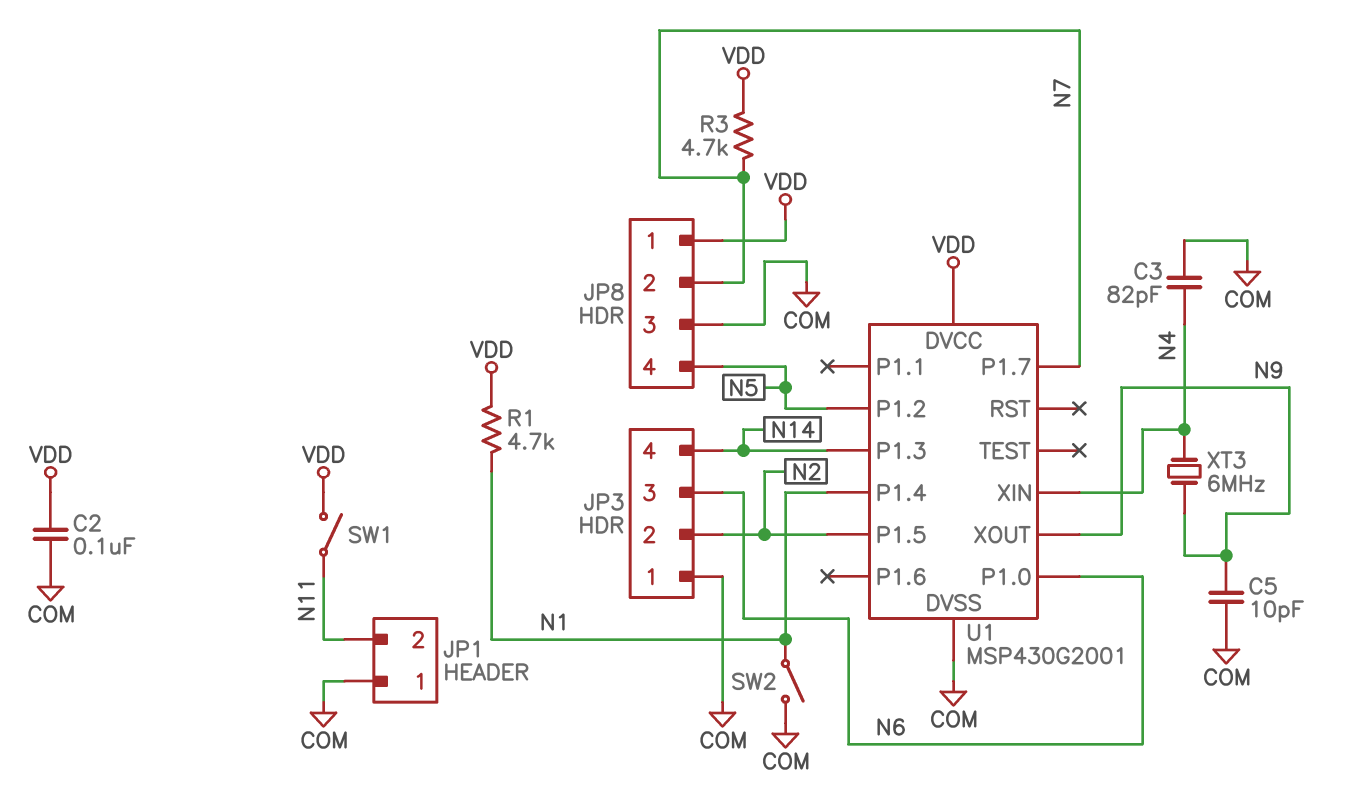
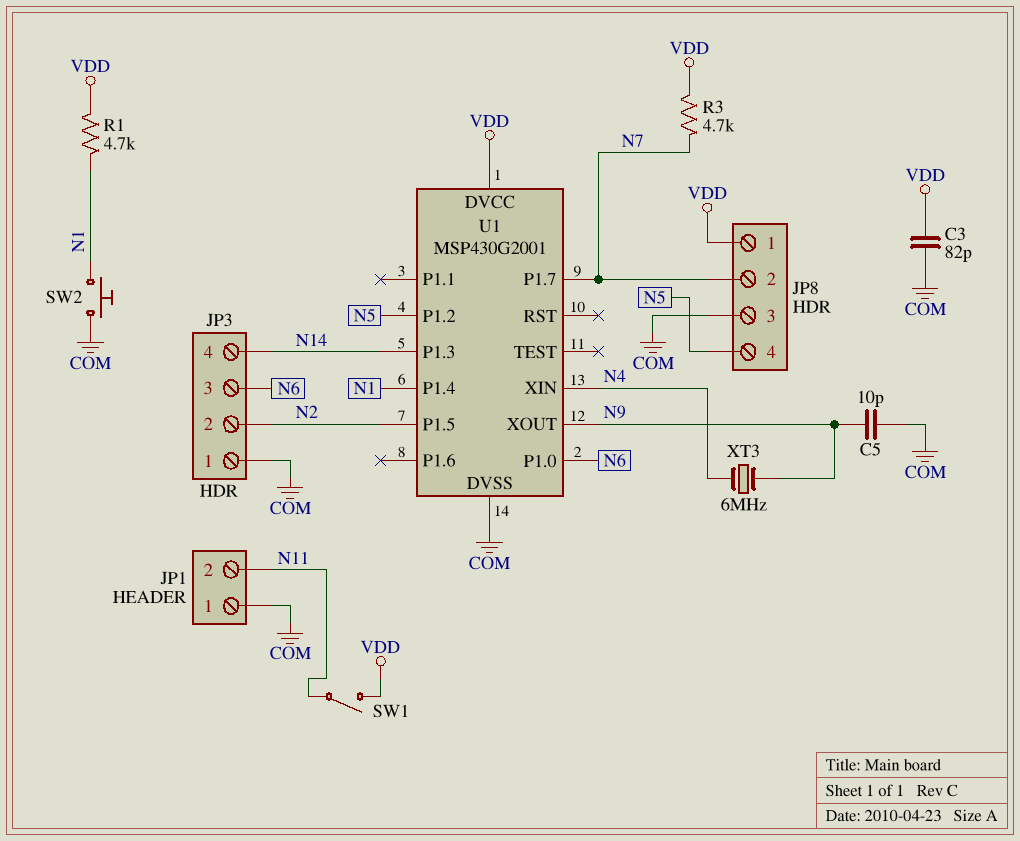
C2: 100nF (COM, VDD) -> none
C3: 82pF (COM, N4) -> 82pF (COM, VDD)
SW2: switch (COM, N1) -> button (COM, N1)

